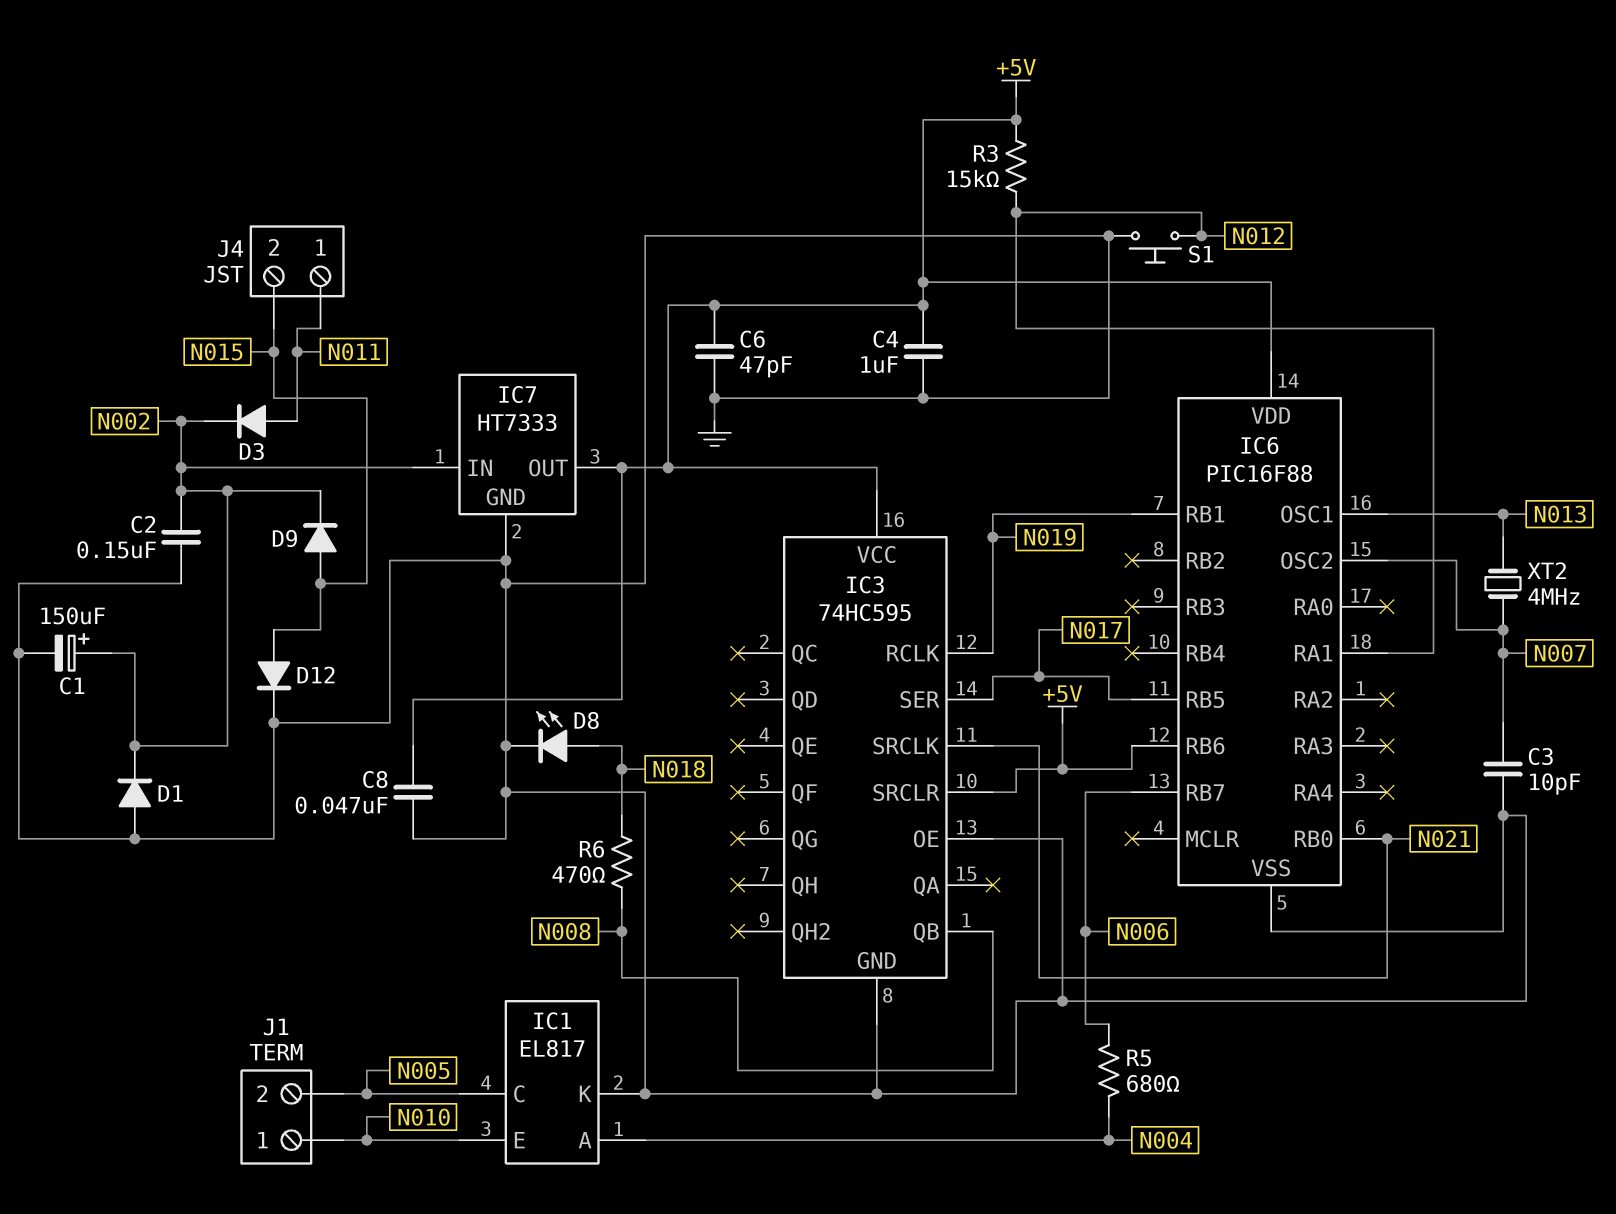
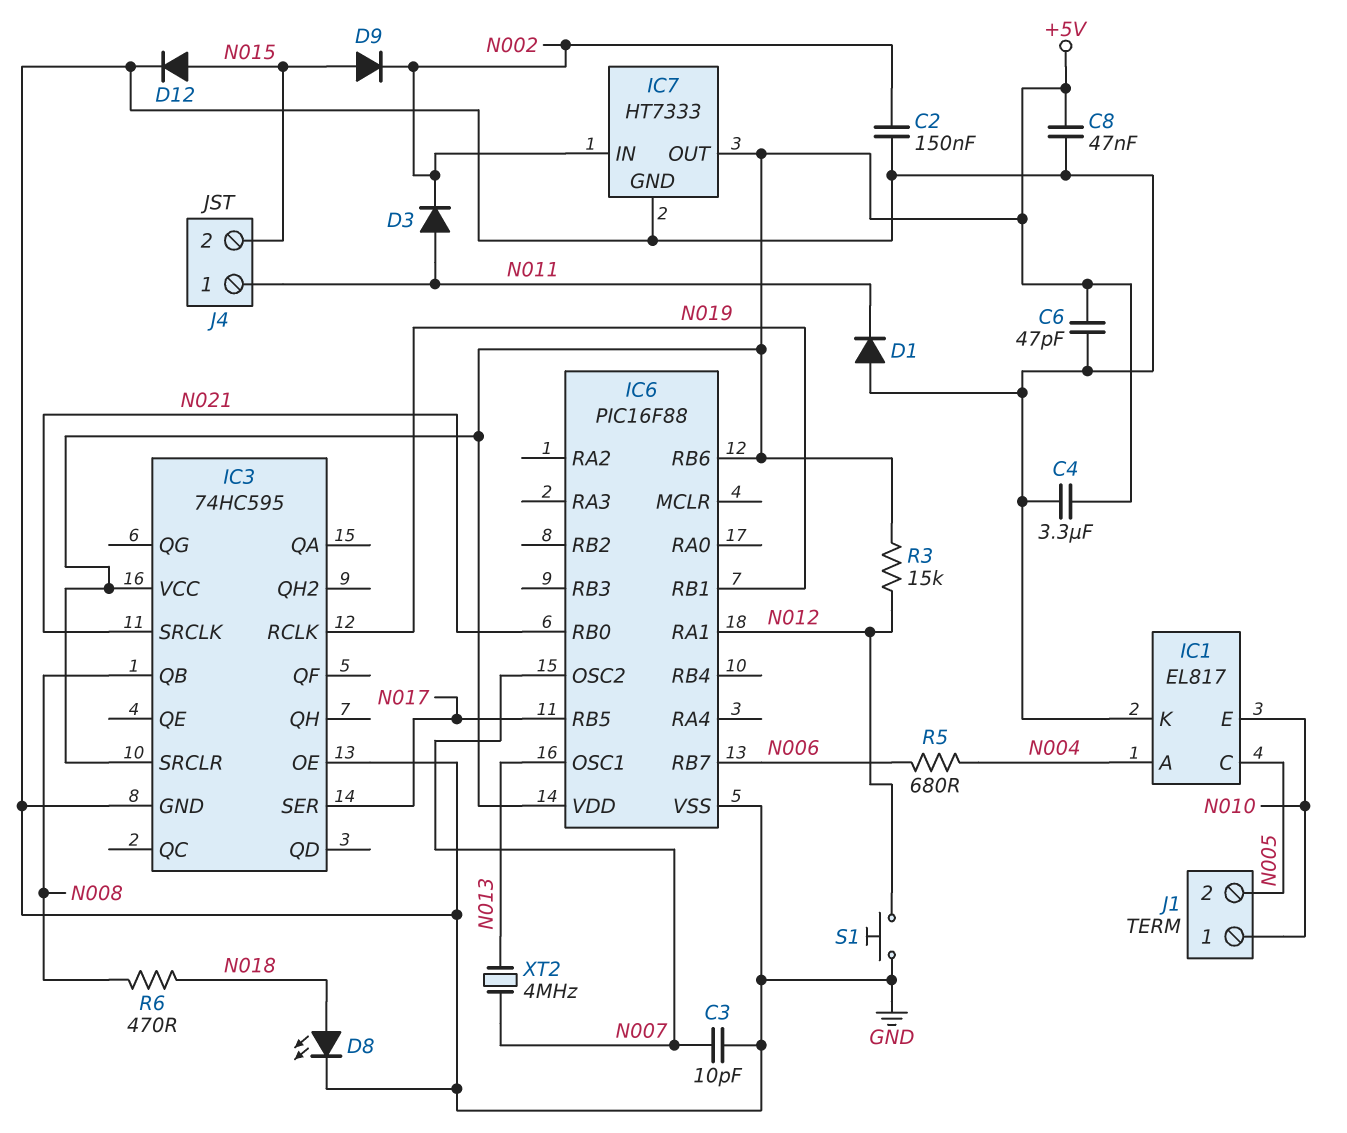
C1: 150uF (plus N002, minus GND) -> none
C4: 1uF (+5V, GND) -> 3.3uF (+5V, GND)
D1: diode (A GND, K N002) -> diode (A GND, K N011)

